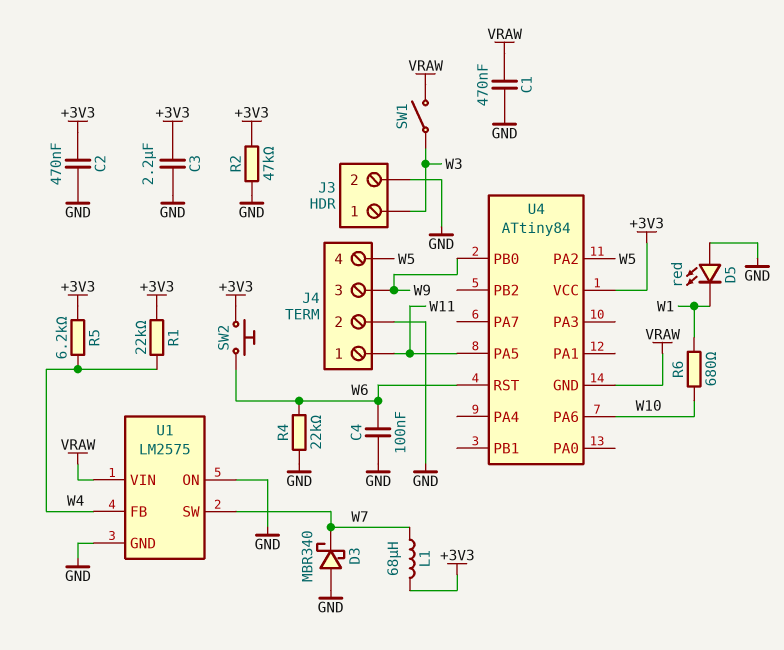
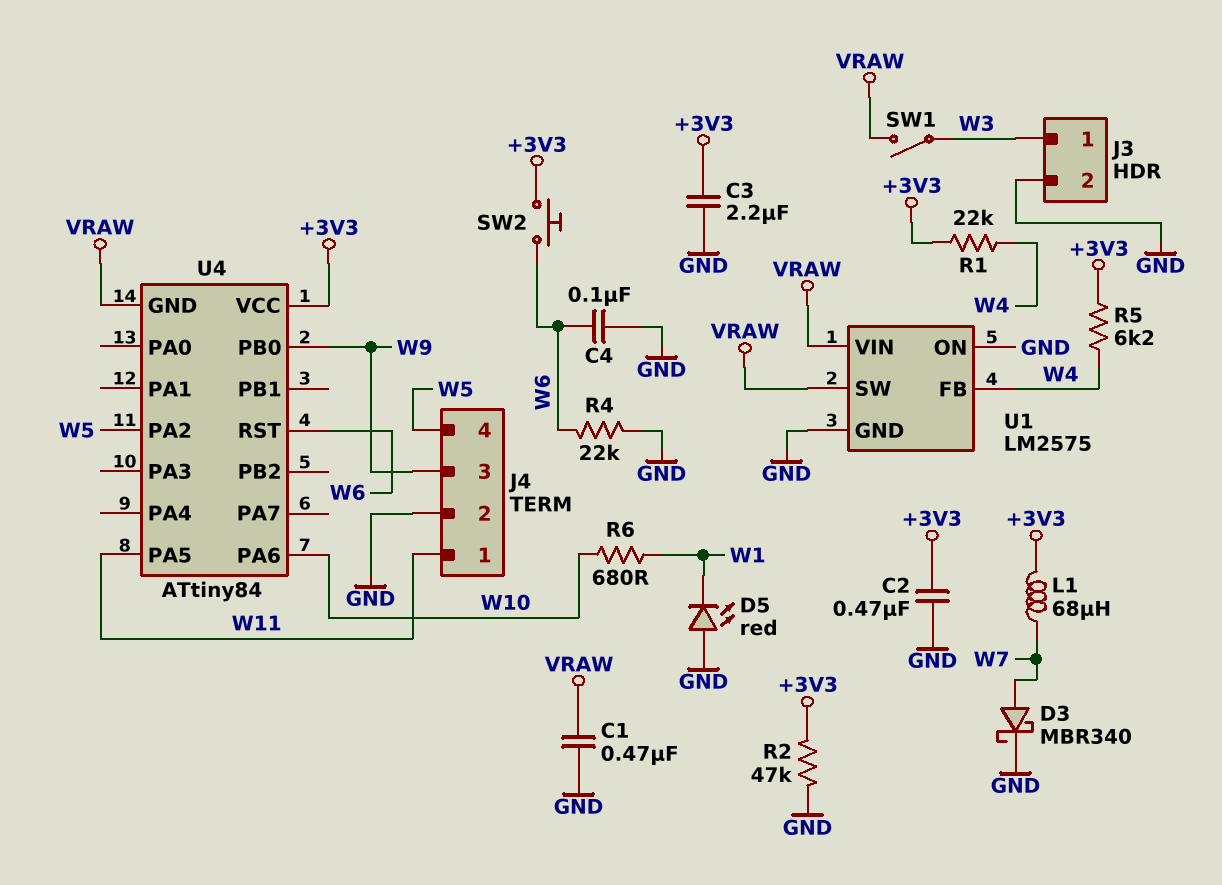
D3: schottky MBR340 (A GND, K W7) -> schottky MBR340 (A W7, K GND)
U1 pin SW: W7 -> VRAW

